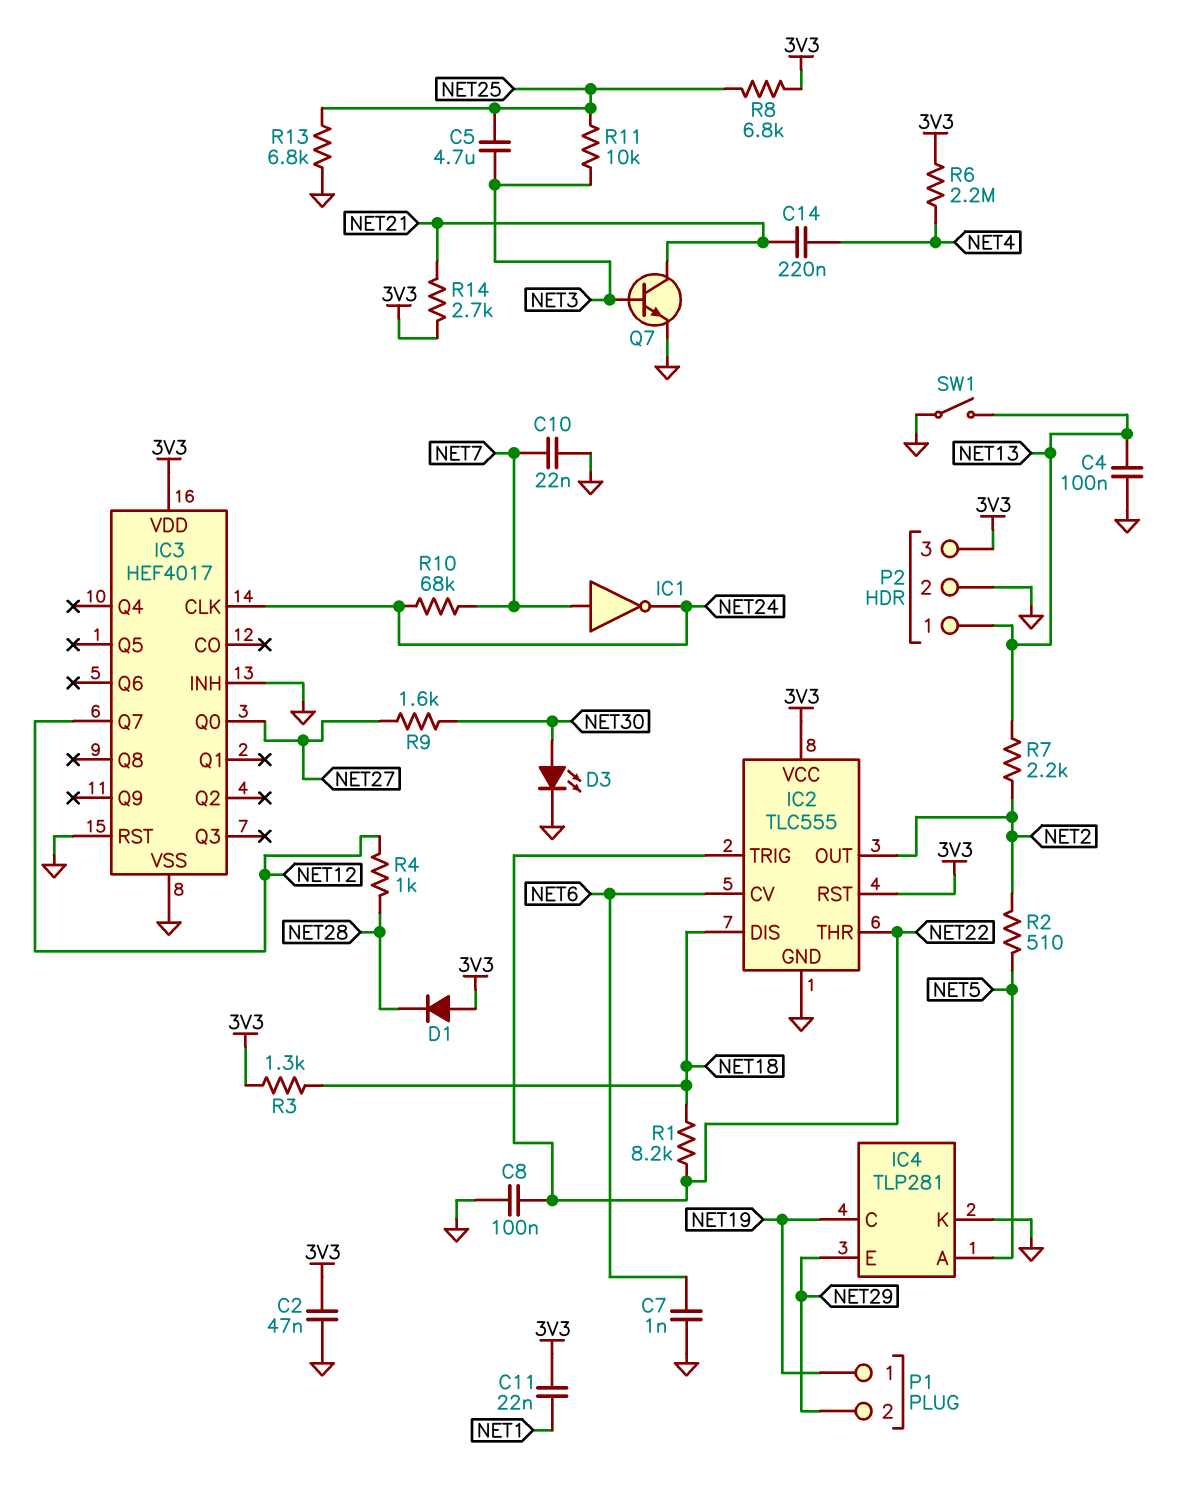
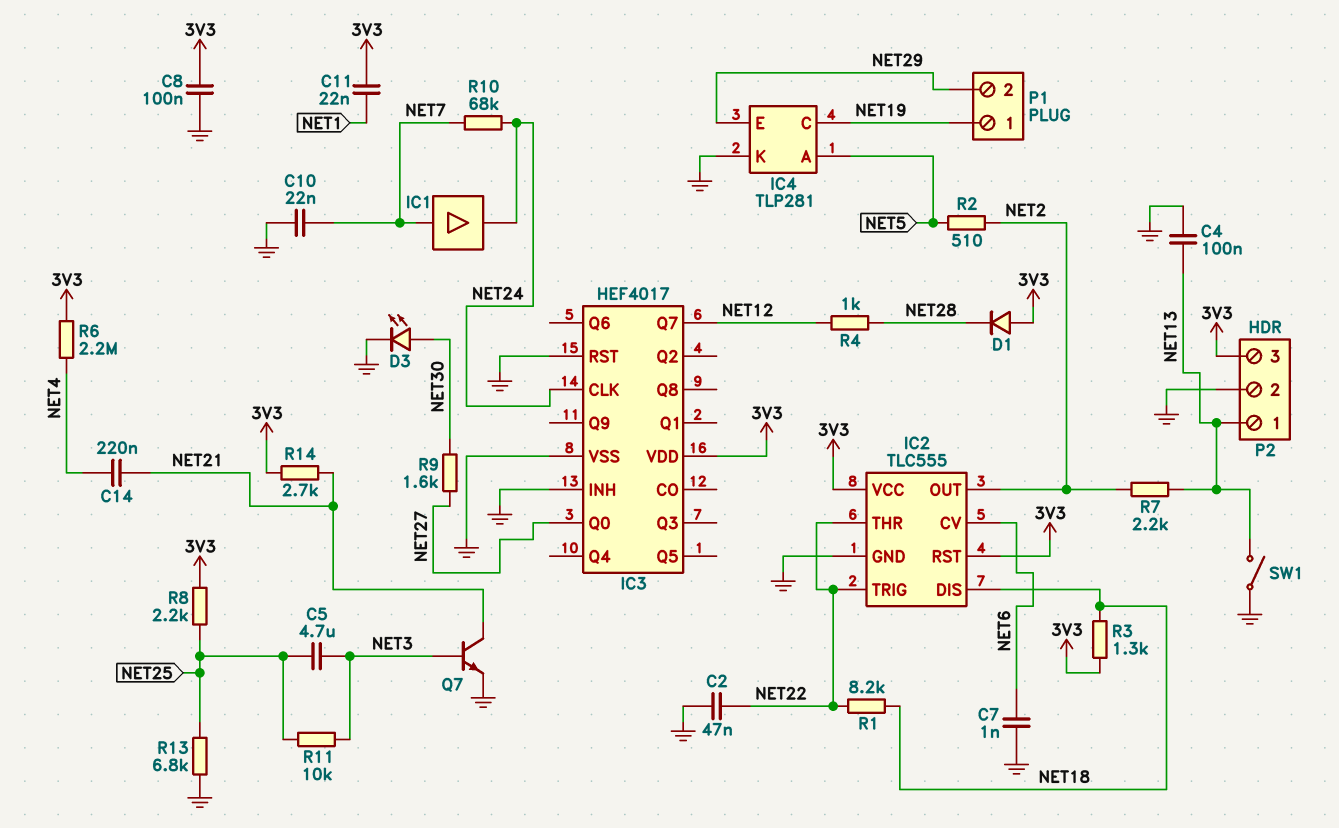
C2: 47nF (3V3, GND) -> 47nF (GND, NET22)
C8: 100nF (GND, NET22) -> 100nF (3V3, GND)
IC1: NOT (in NET7, out NET24) -> buffer (in NET7, out NET24)
R8: 6.8k (3V3, NET25) -> 2.2k (3V3, NET25)

